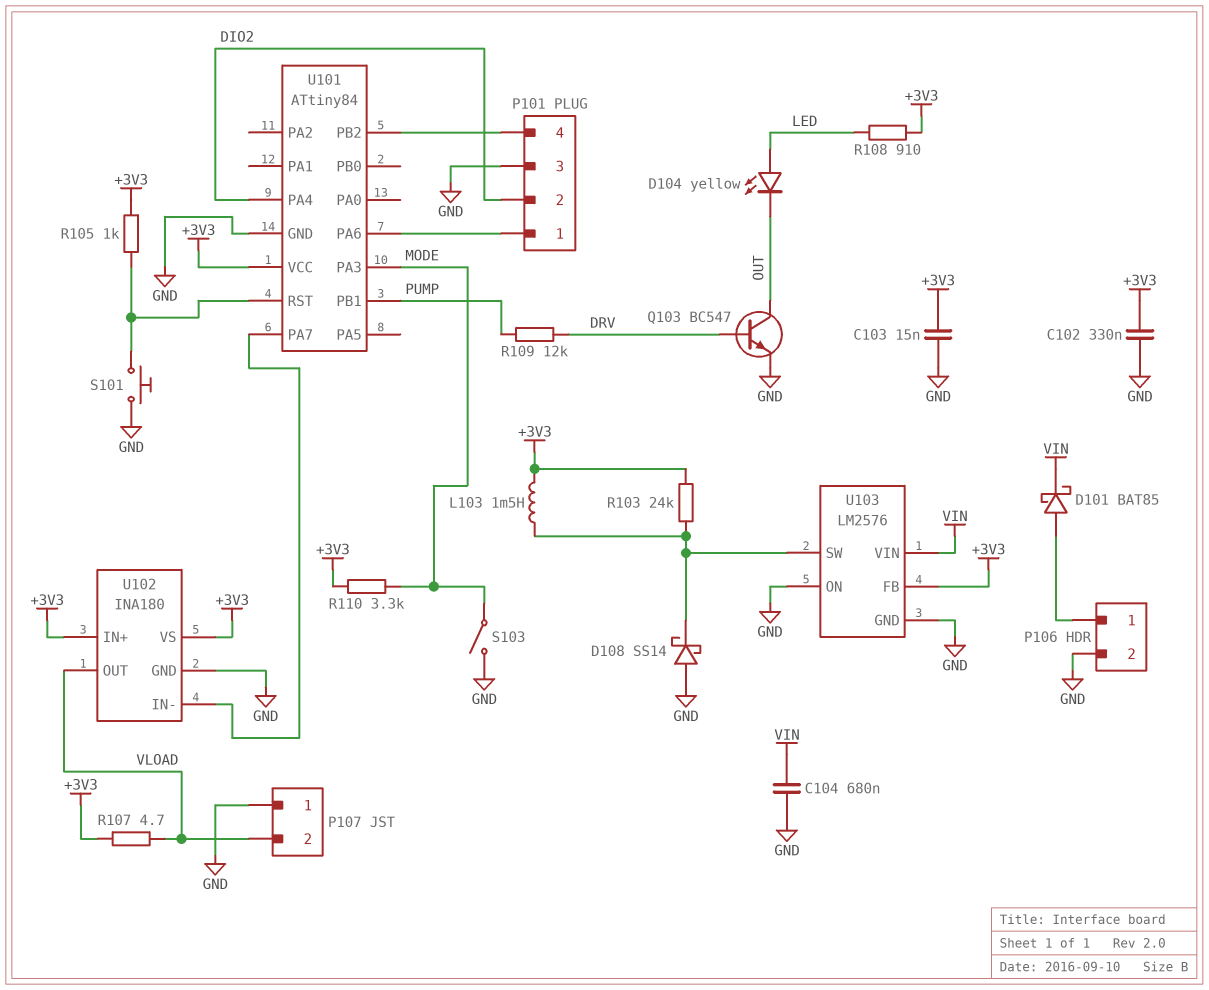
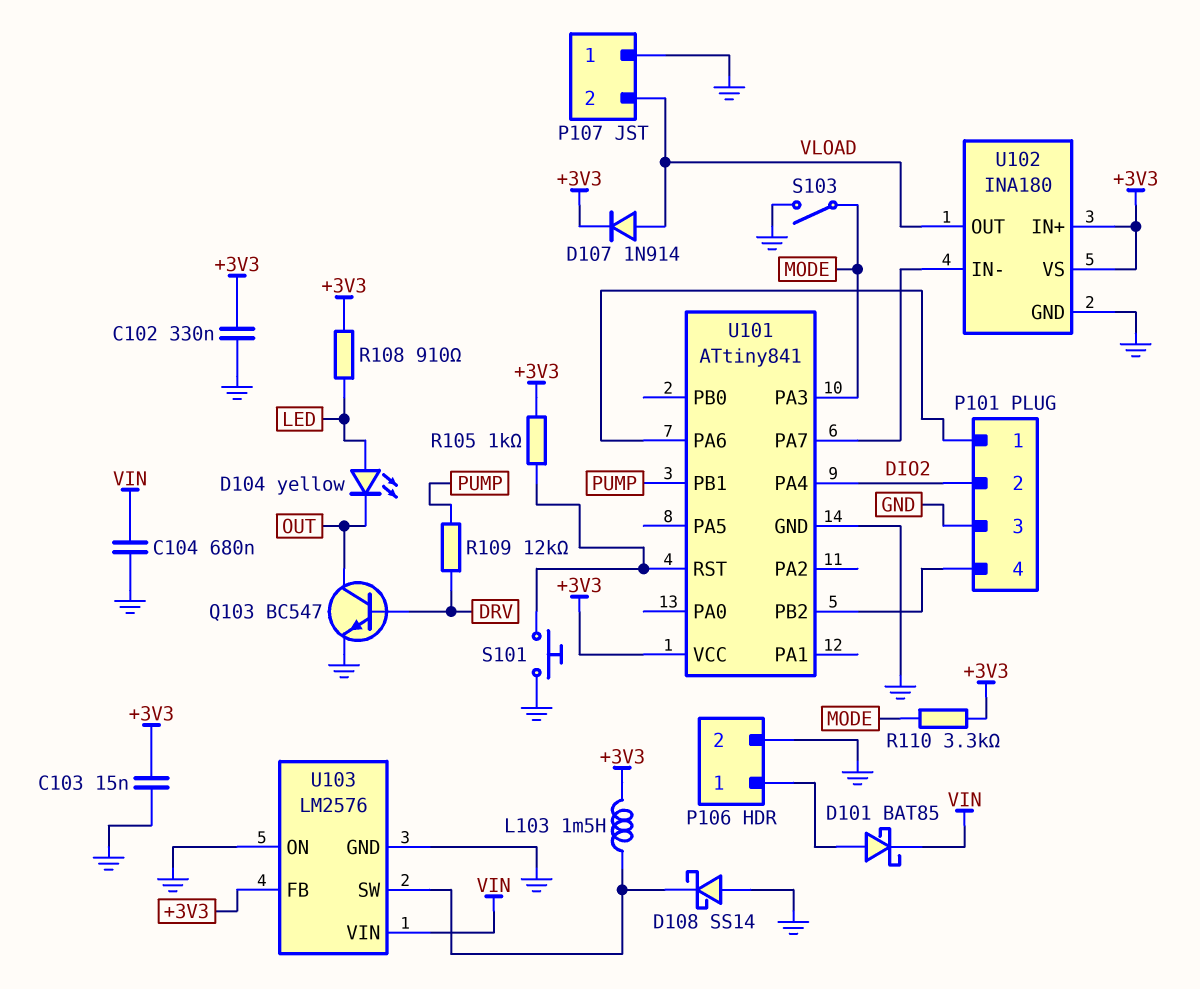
D107: none -> diode 1N914 (A VLOAD, K +3V3)
R103: 24k (+3V3, U103/SW) -> none
R107: 4.7 (+3V3, VLOAD) -> none
U101: ATtiny84 -> ATtiny841

